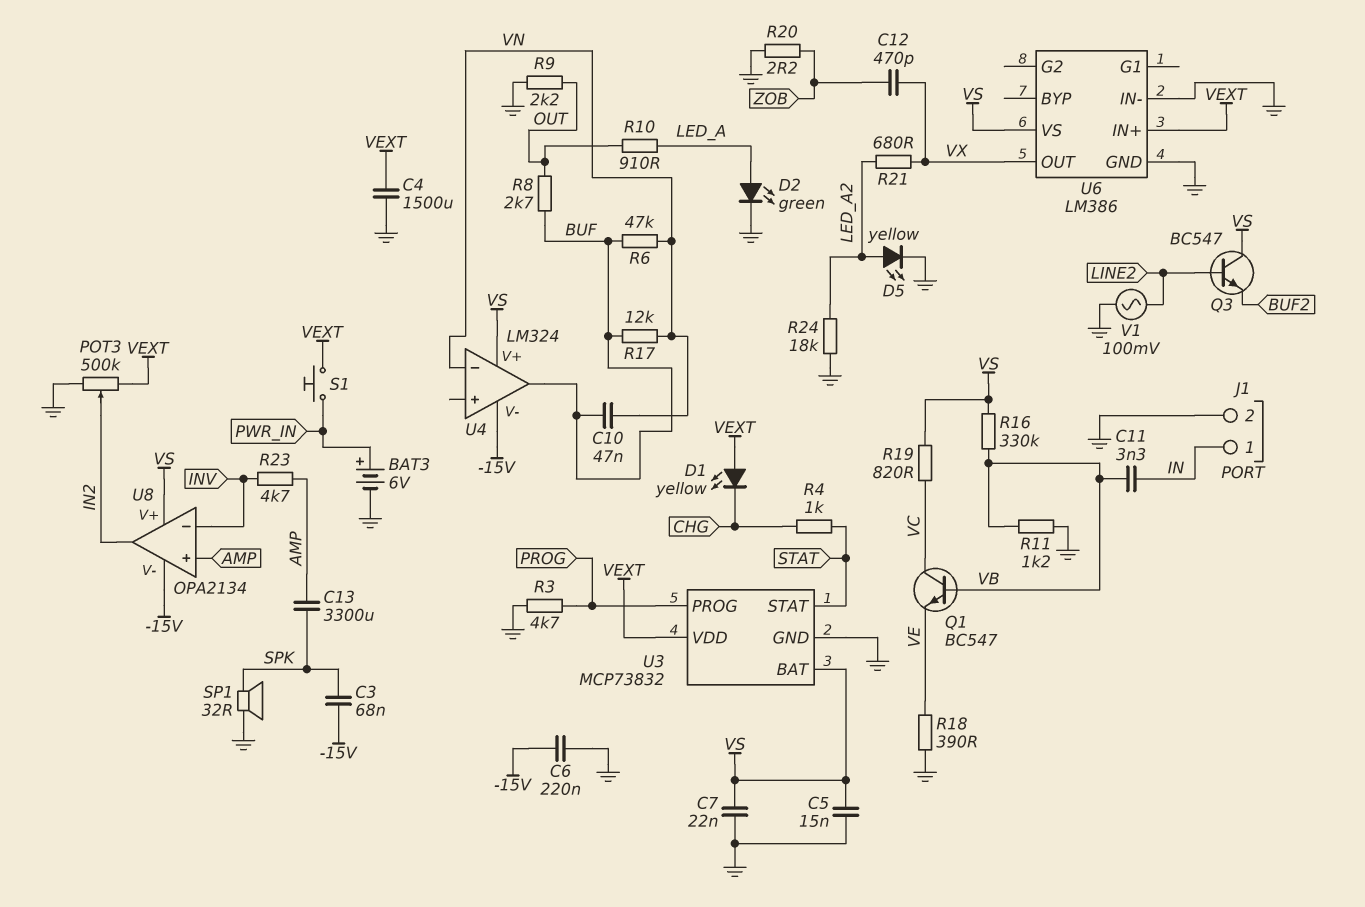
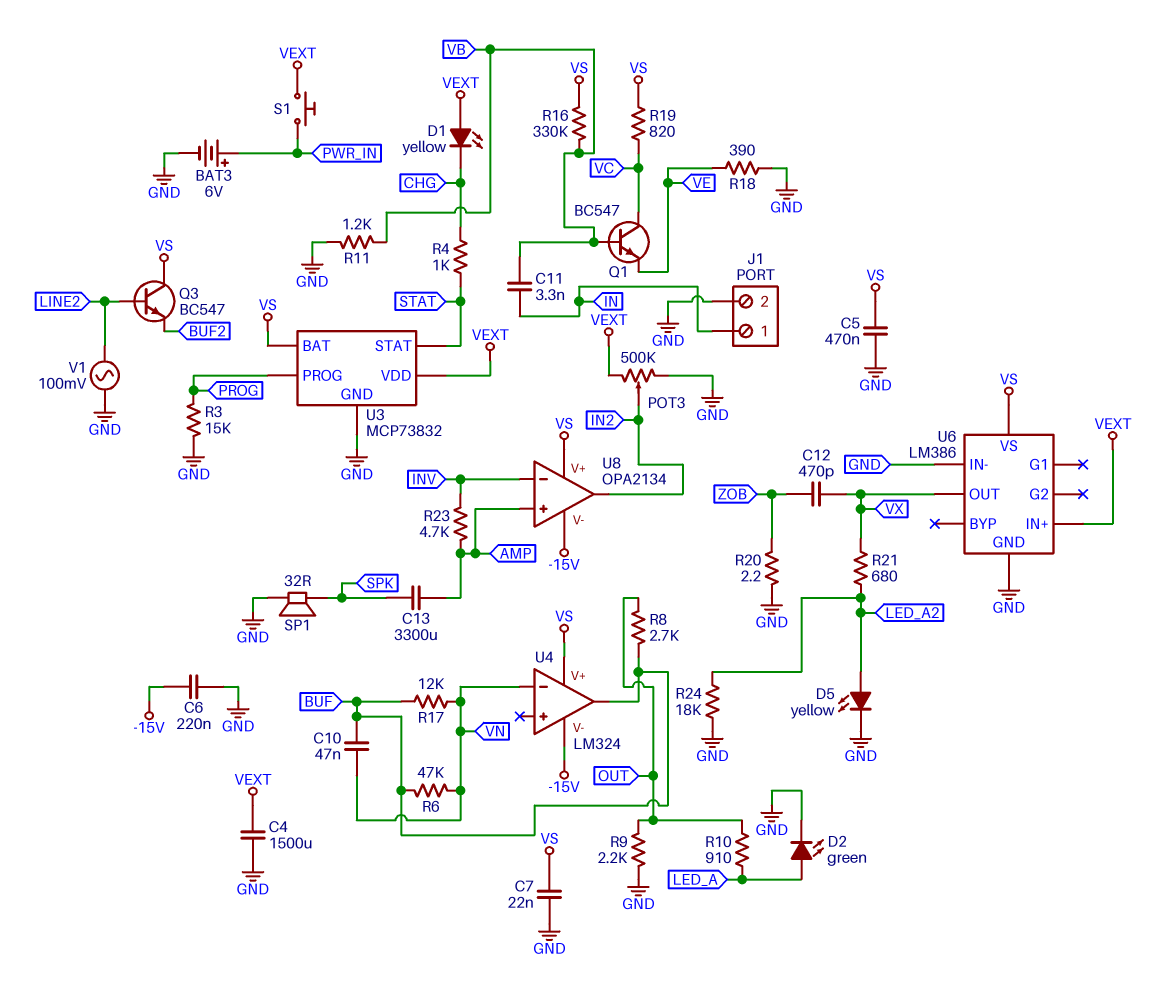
C3: 68nF (-15V, SPK) -> none
C5: 15nF (GND, VS) -> 470nF (GND, VS)
R3: 4.7k (GND, PROG) -> 15k (GND, PROG)

